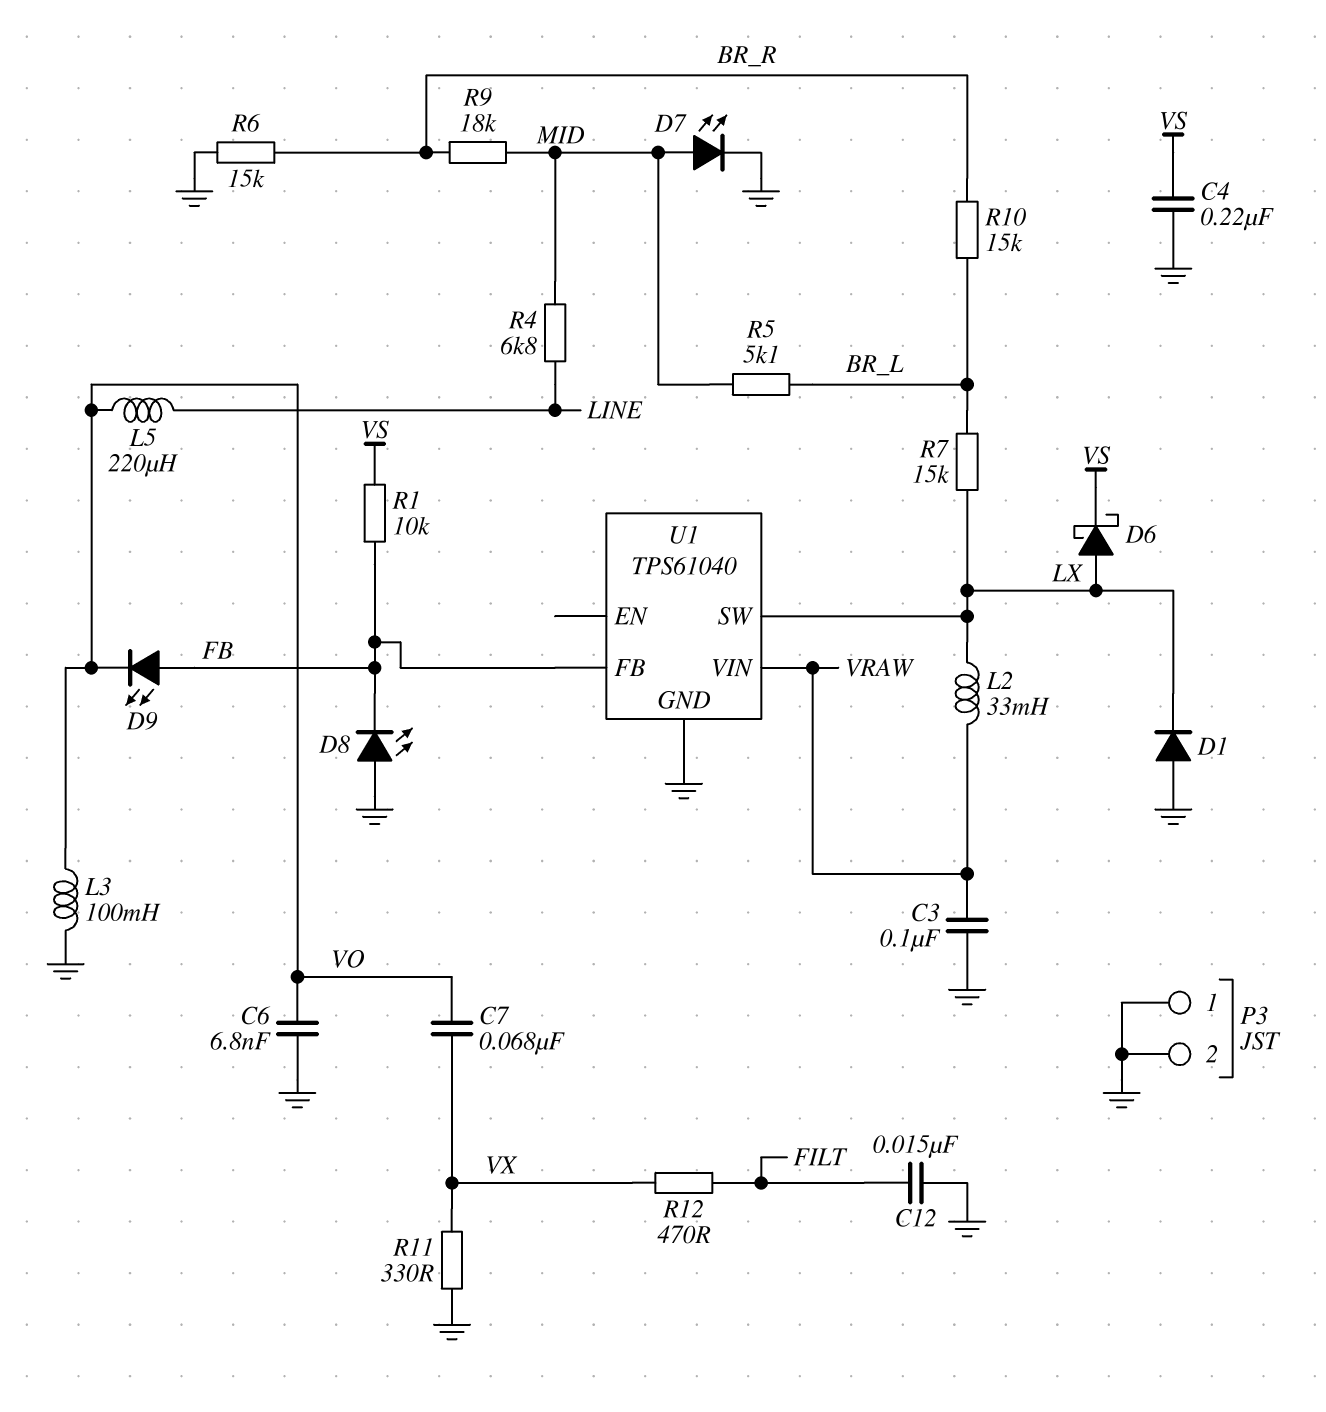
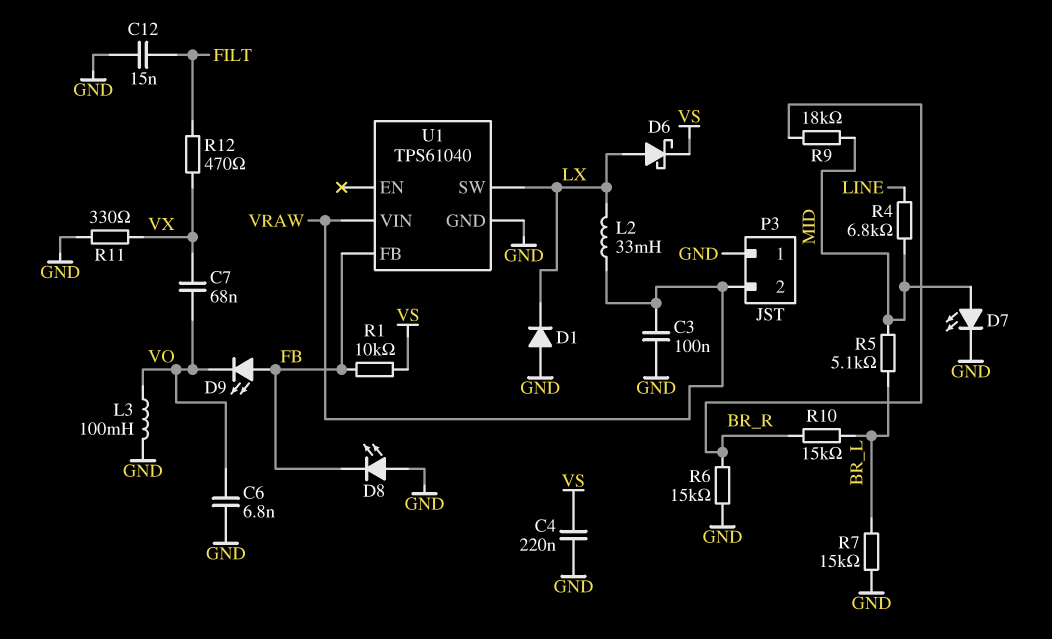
L5: 220uH (LINE, VO) -> none
P3 pin 2: GND -> VRAW
R7: 15k (BR_L, LX) -> 15k (BR_L, GND)

